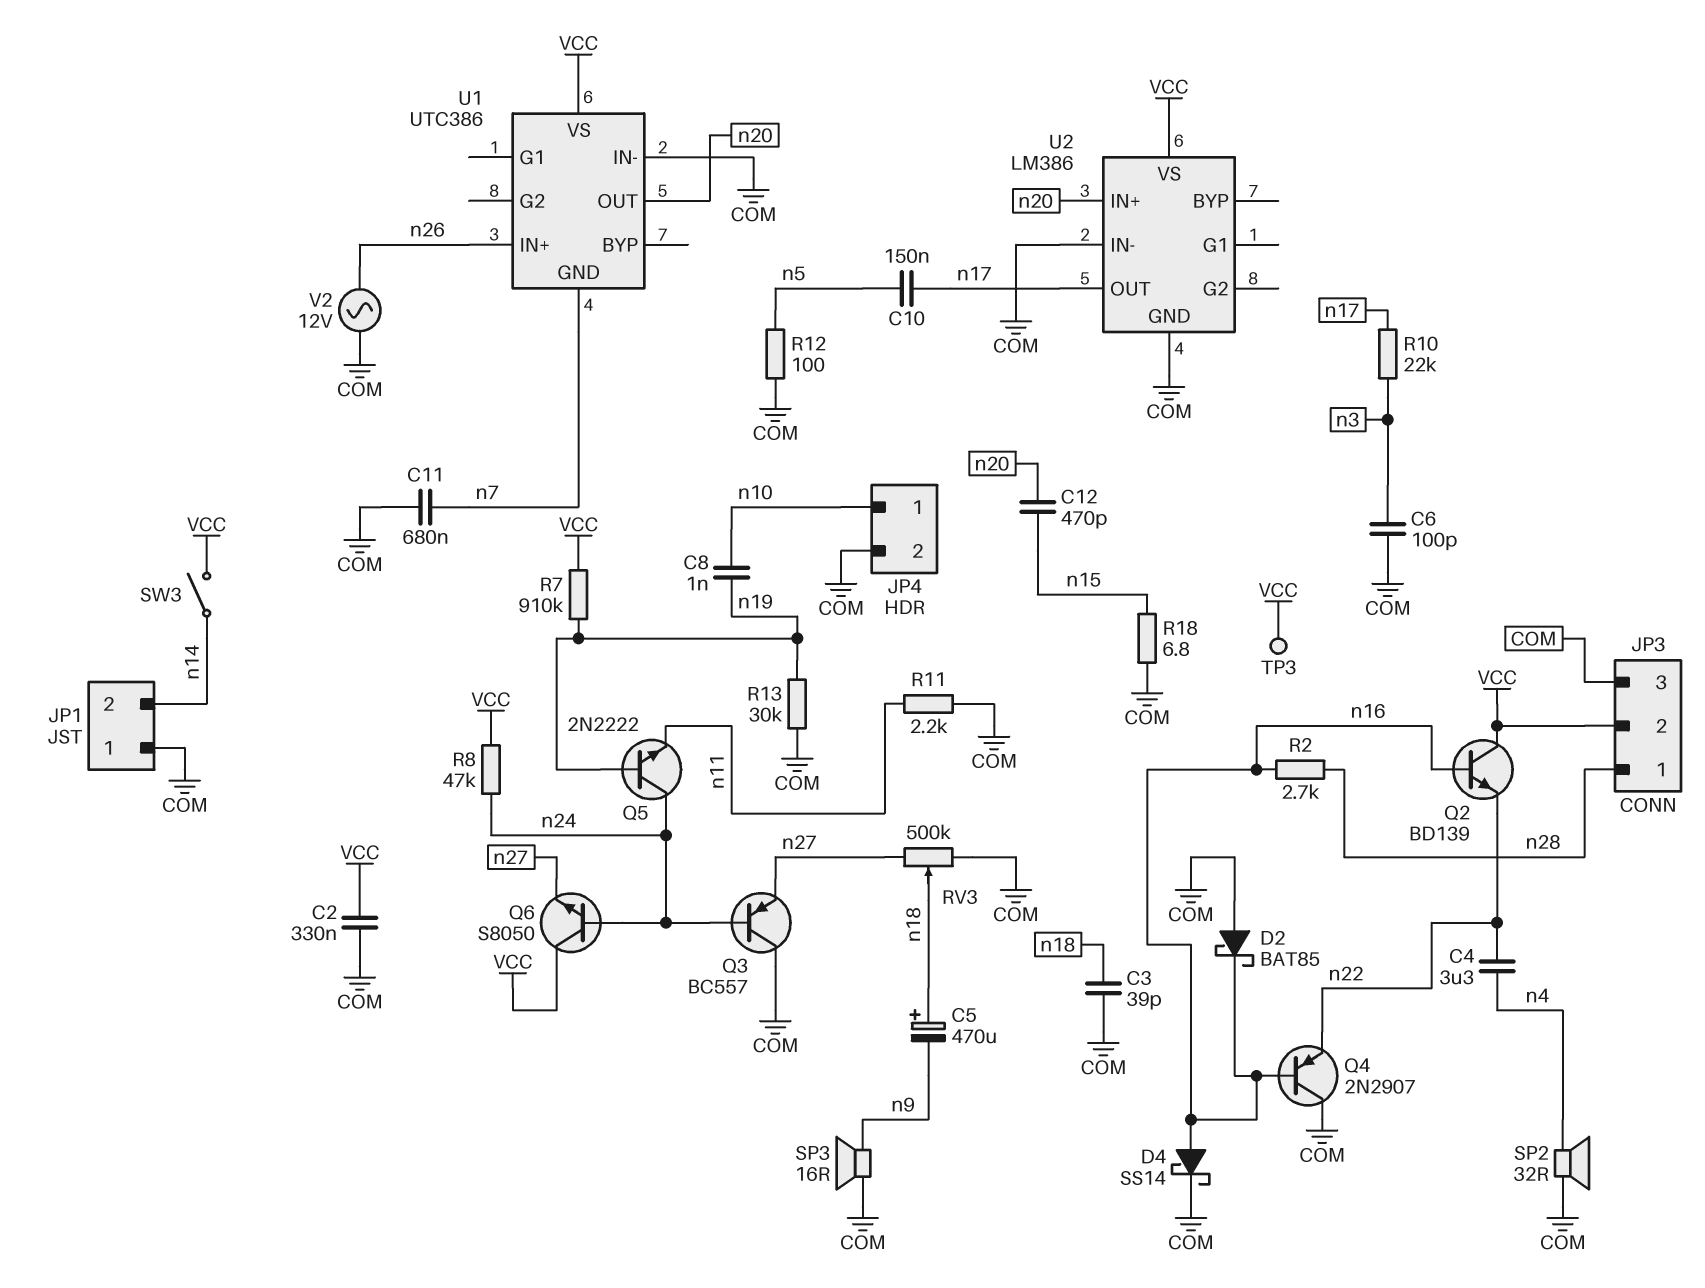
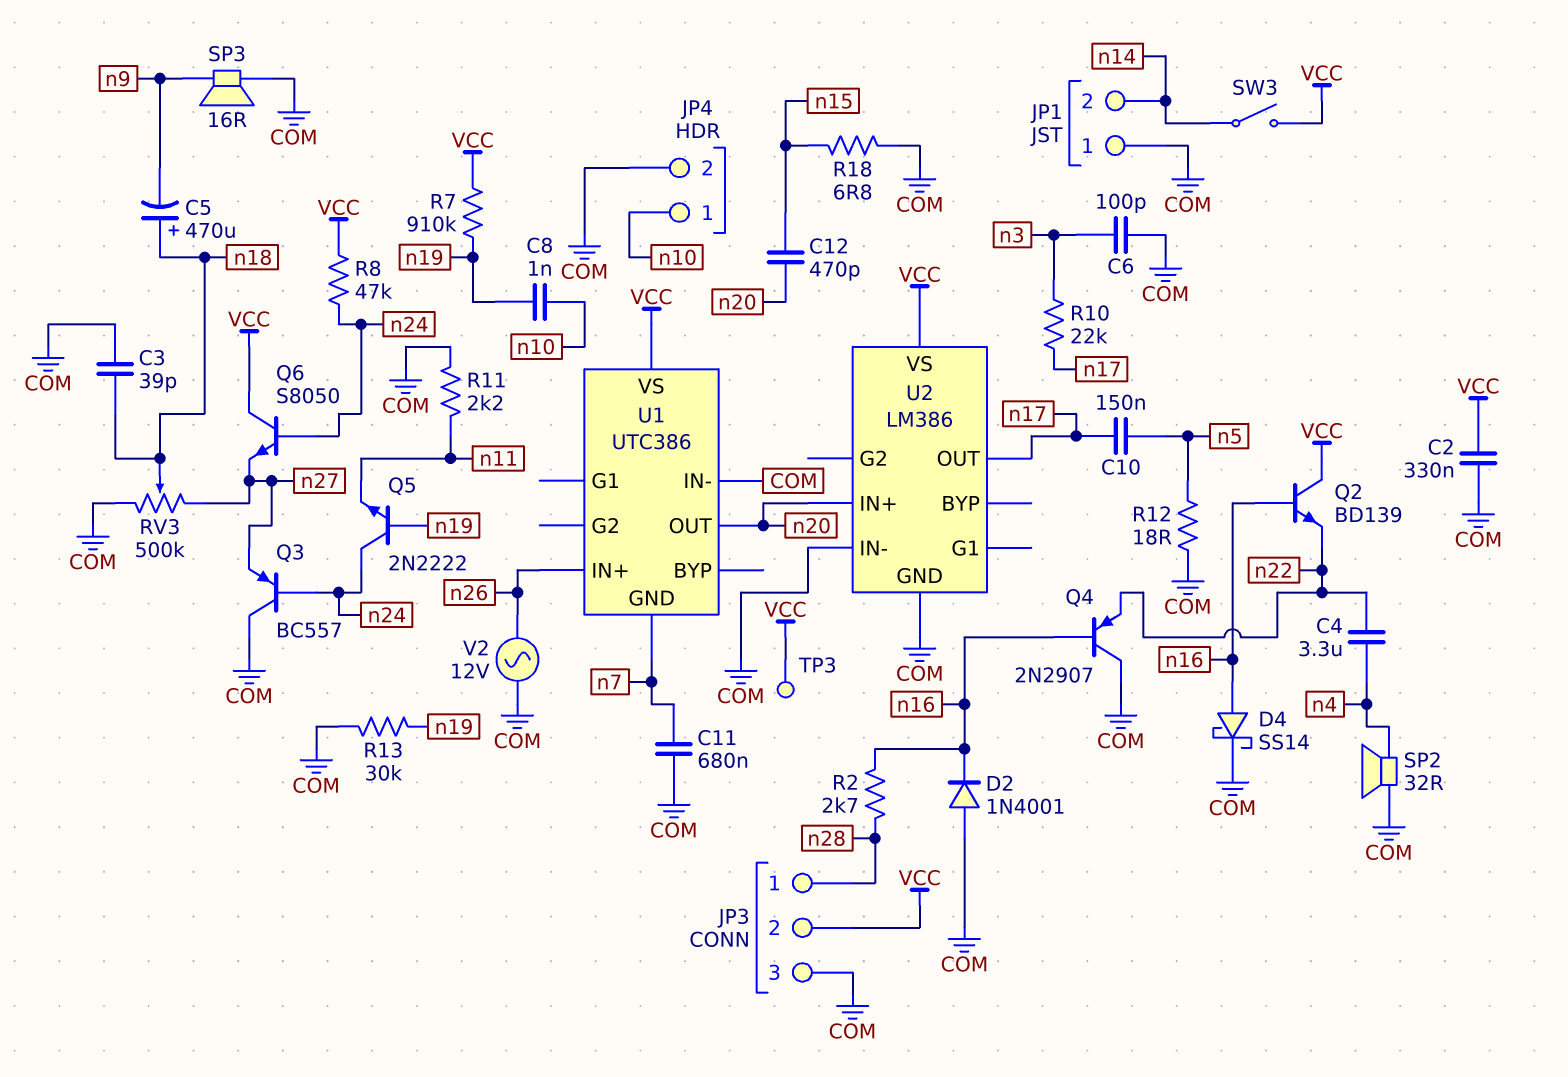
D2: schottky BAT85 (A COM, K n16) -> diode 1N4001 (A COM, K n16)
R12: 100 (COM, n5) -> 18 (COM, n5)

